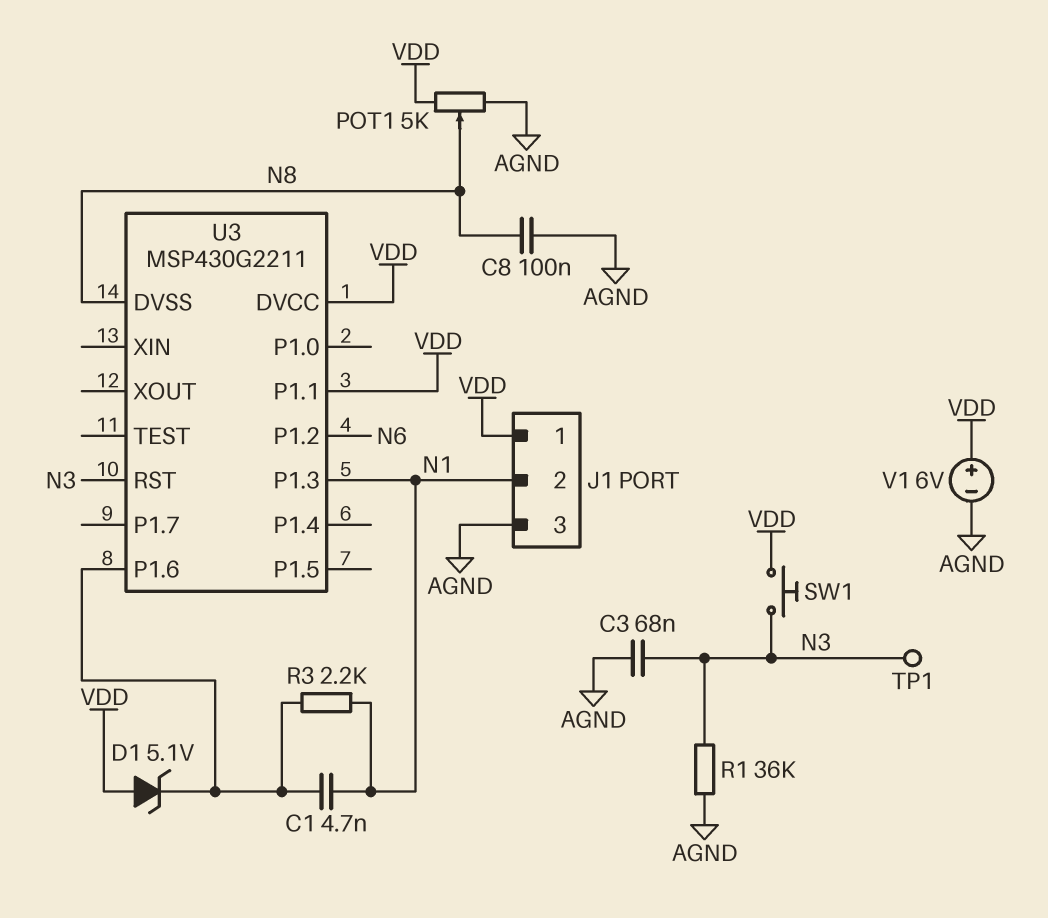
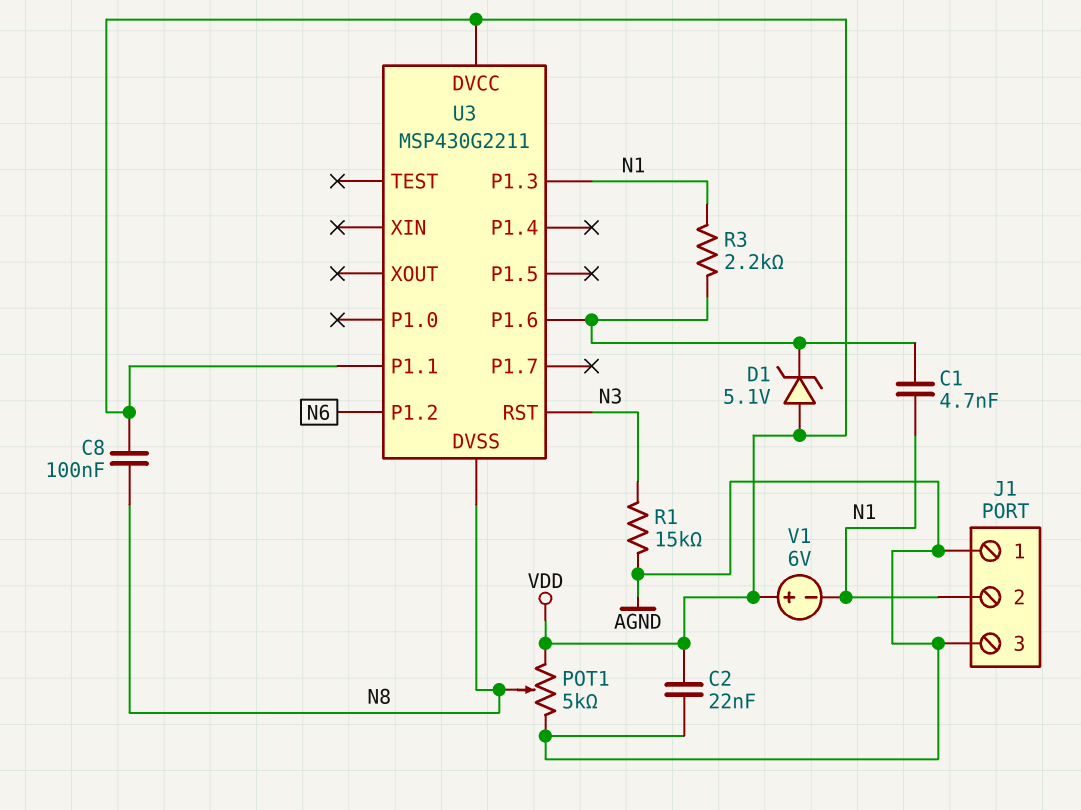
C2: none -> 22nF (AGND, VDD)
C3: 68nF (AGND, N3) -> none
C8: 100nF (AGND, N8) -> 100nF (N8, VDD)
J1 pin 1: VDD -> AGND
R1: 36k (AGND, N3) -> 15k (AGND, N3)
SW1: button (N3, VDD) -> none
TP1: test point (N3) -> none
V1: 6V (plus VDD, minus AGND) -> 6V (plus VDD, minus N1)

